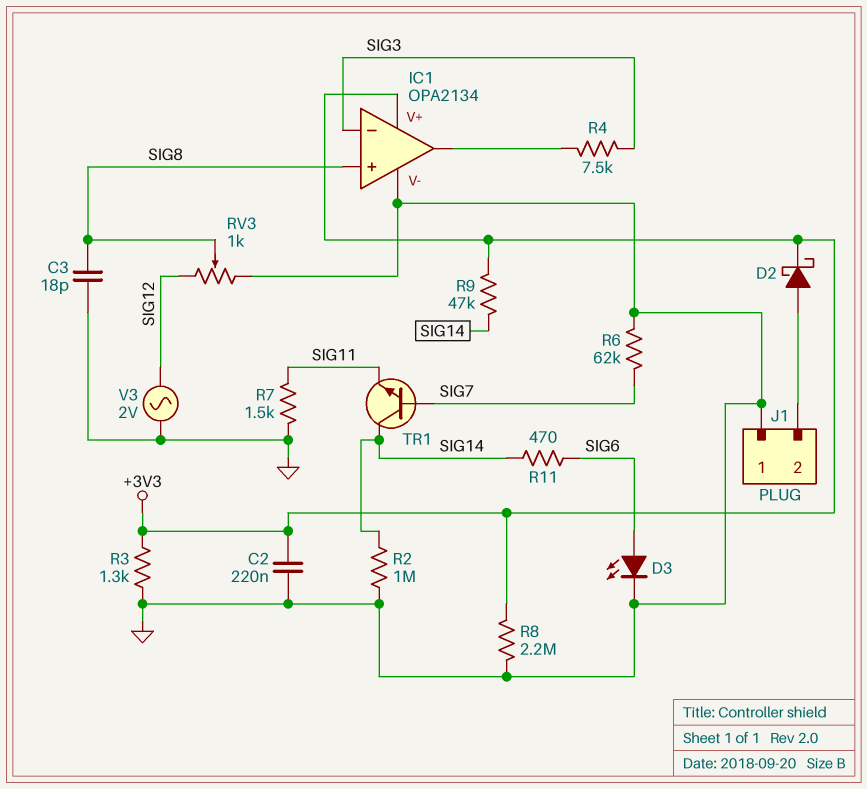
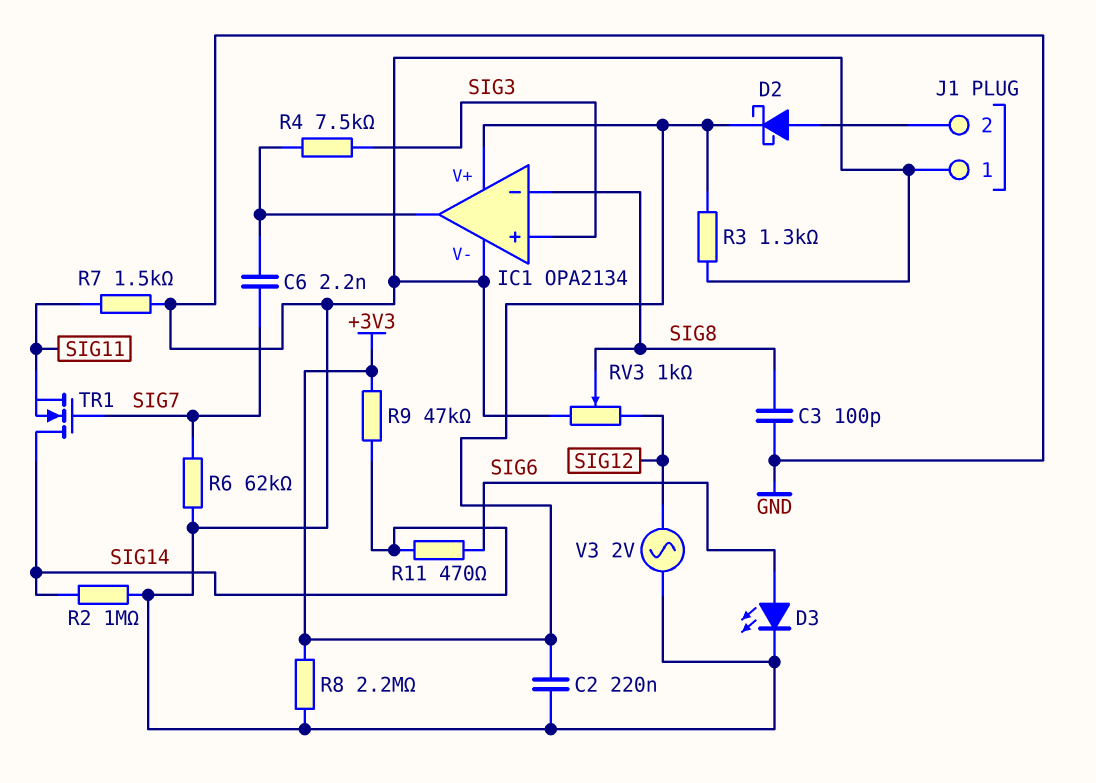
C3: 18pF (GND, SIG8) -> 100pF (GND, SIG8)
C6: none -> 2.2nF (IC1/out, SIG7)
IC1 pin in+: SIG8 -> SIG3
IC1 pin in-: SIG3 -> SIG8
TR1: NPN (B SIG7, C SIG14, E SIG11) -> NMOS (G SIG7, D SIG14, S SIG11)

